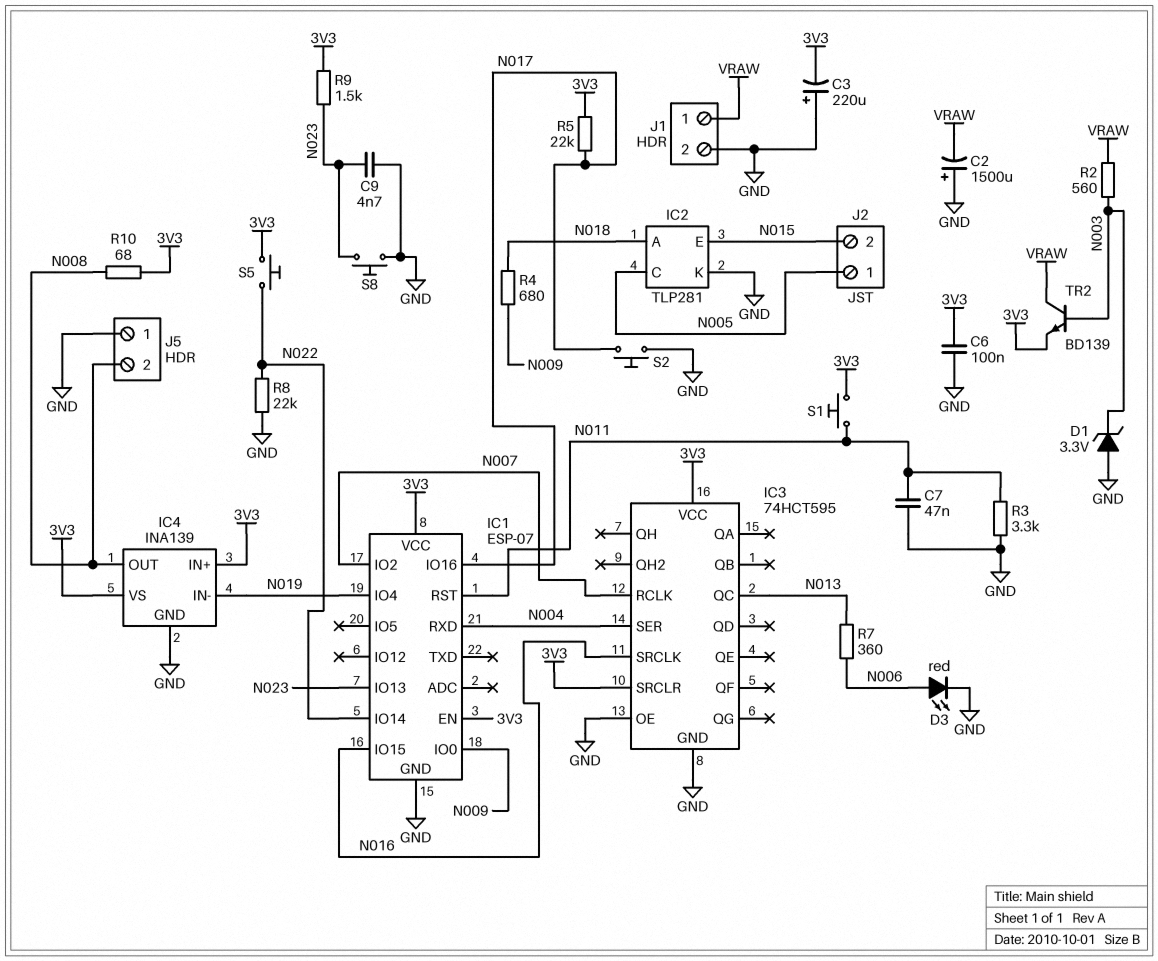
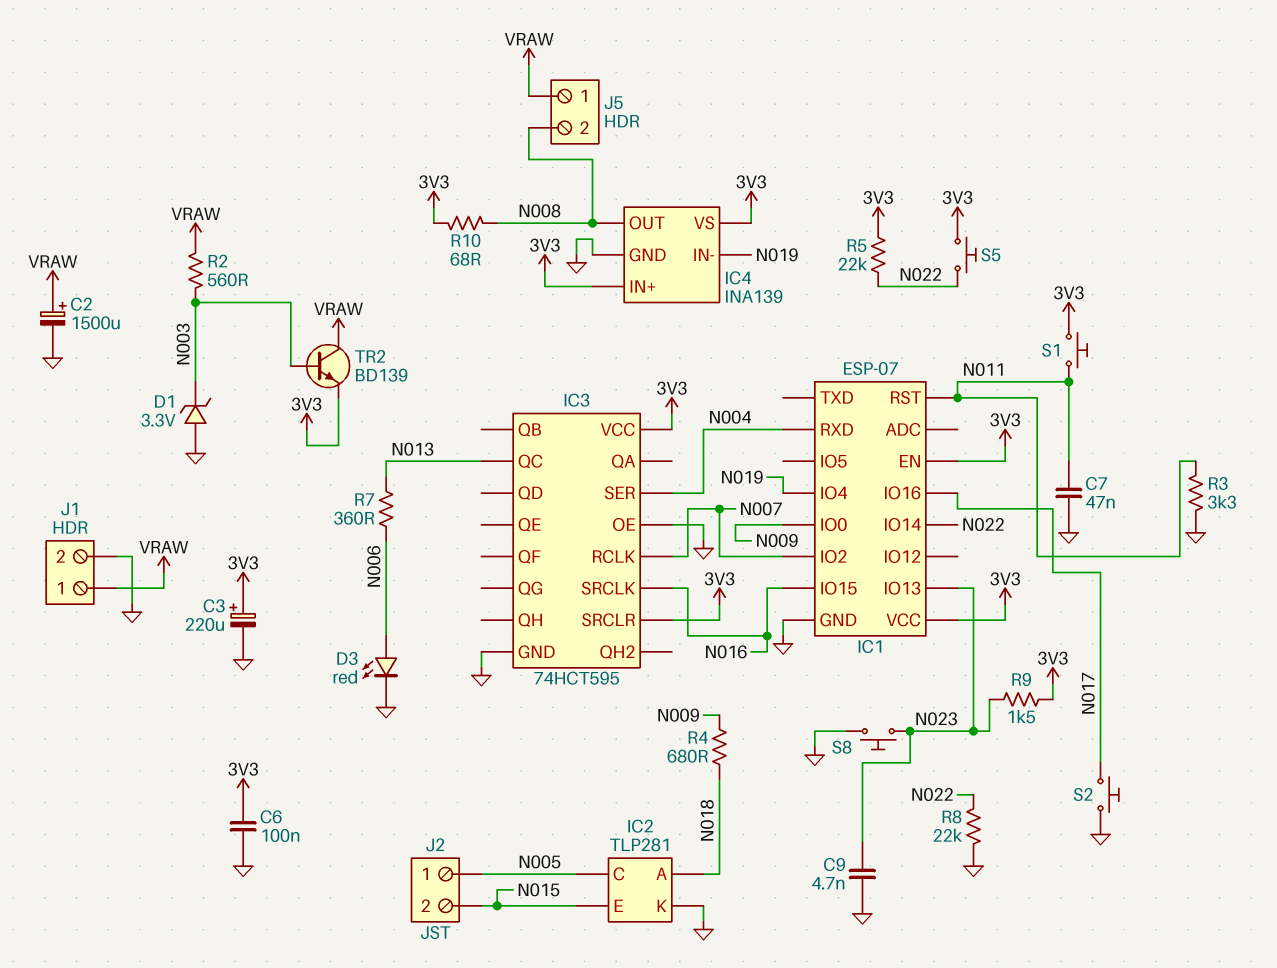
C2: 1500uF (plus GND, minus VRAW) -> 1500uF (plus VRAW, minus GND)
C3: 220uF (plus GND, minus 3V3) -> 220uF (plus 3V3, minus GND)
J5 pin 1: GND -> VRAW
R5: 22k (3V3, N017) -> 22k (3V3, N022)

